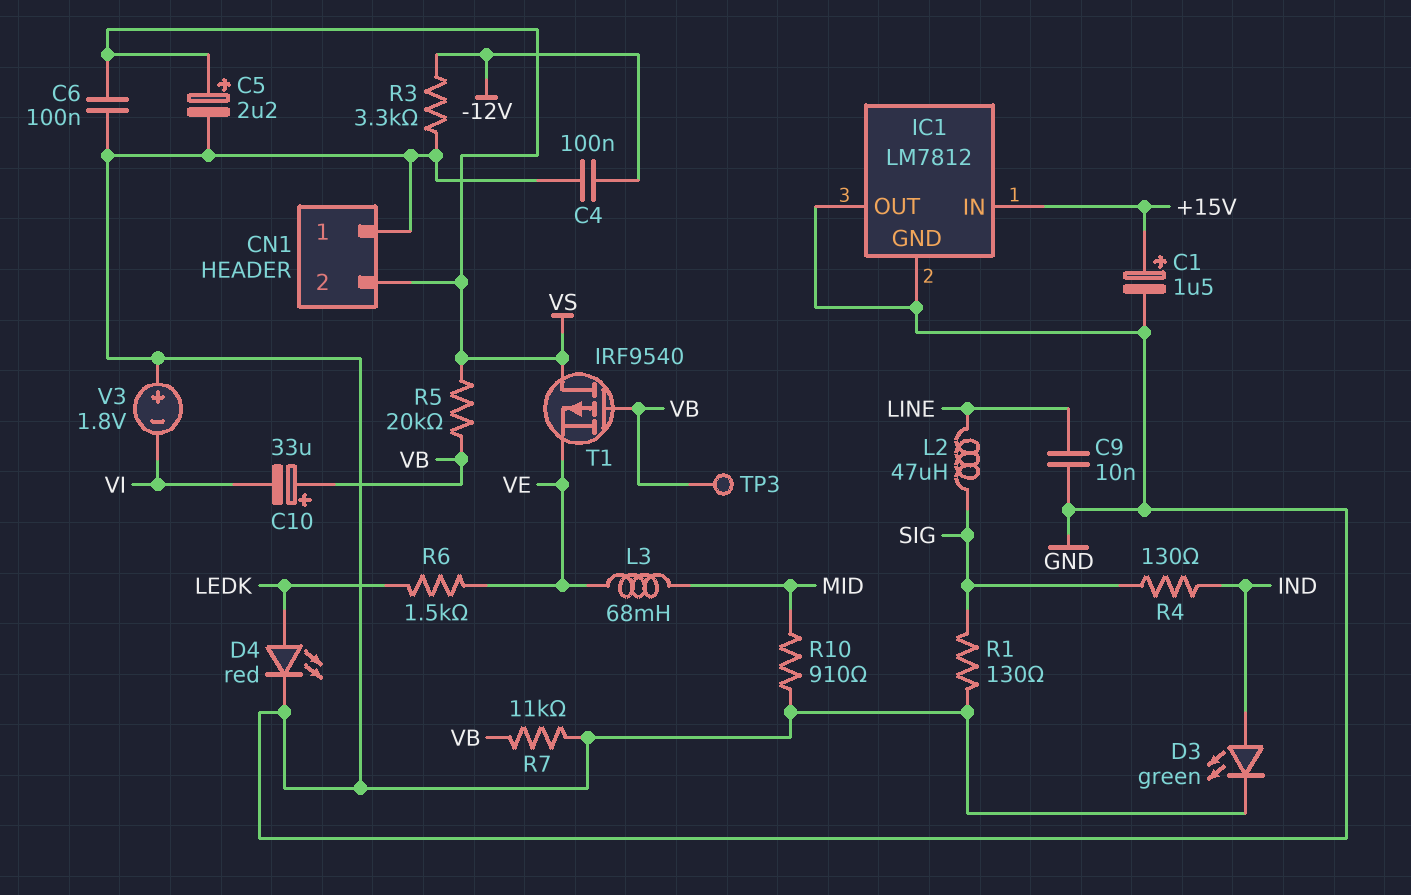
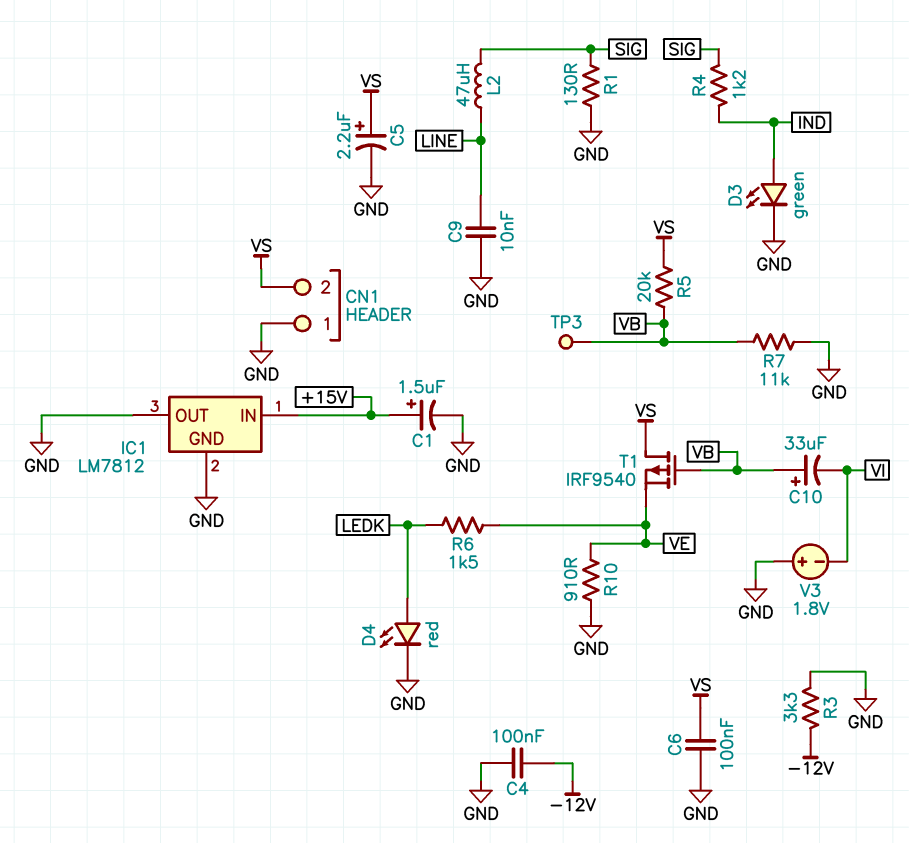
L3: 68mH (MID, VE) -> none
R4: 130 (IND, SIG) -> 1.2k (IND, SIG)
R10: 910 (GND, MID) -> 910 (GND, VE)

